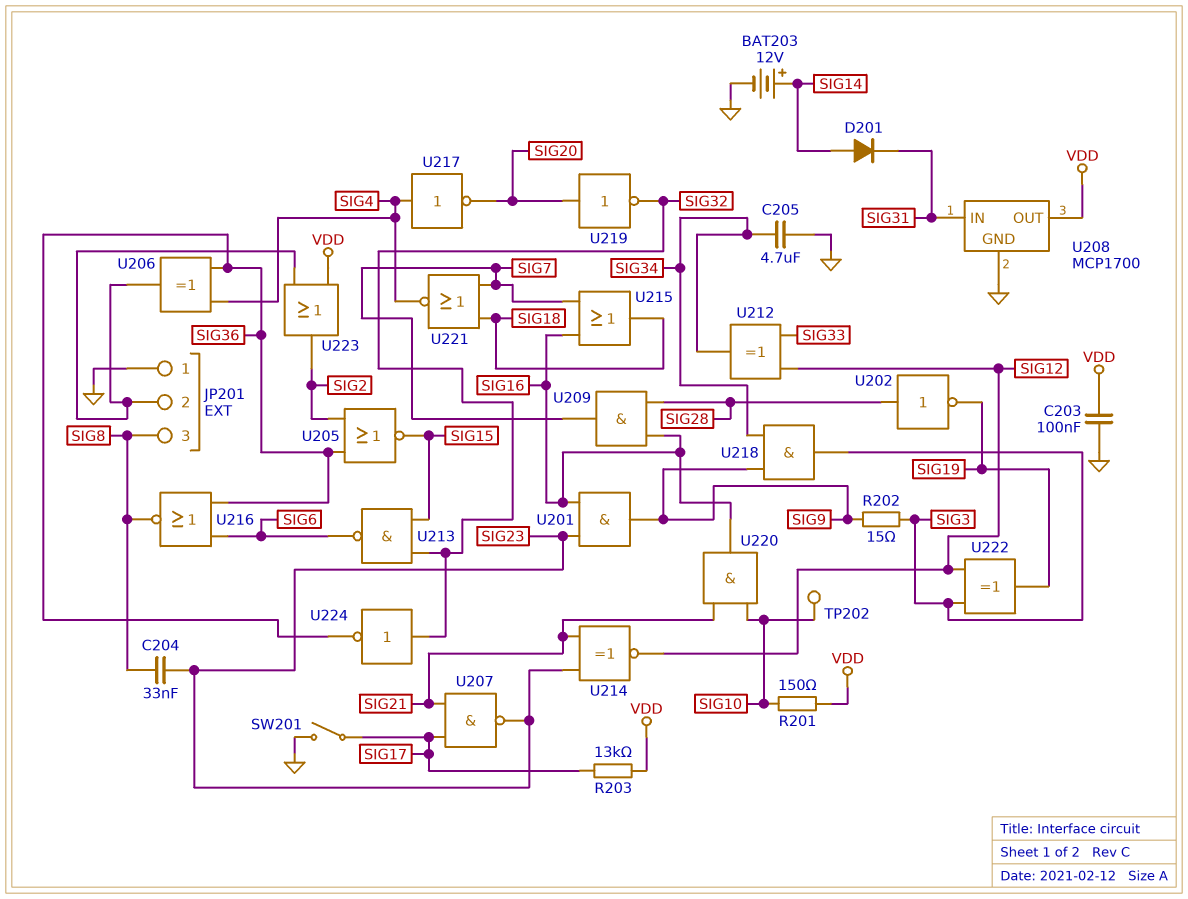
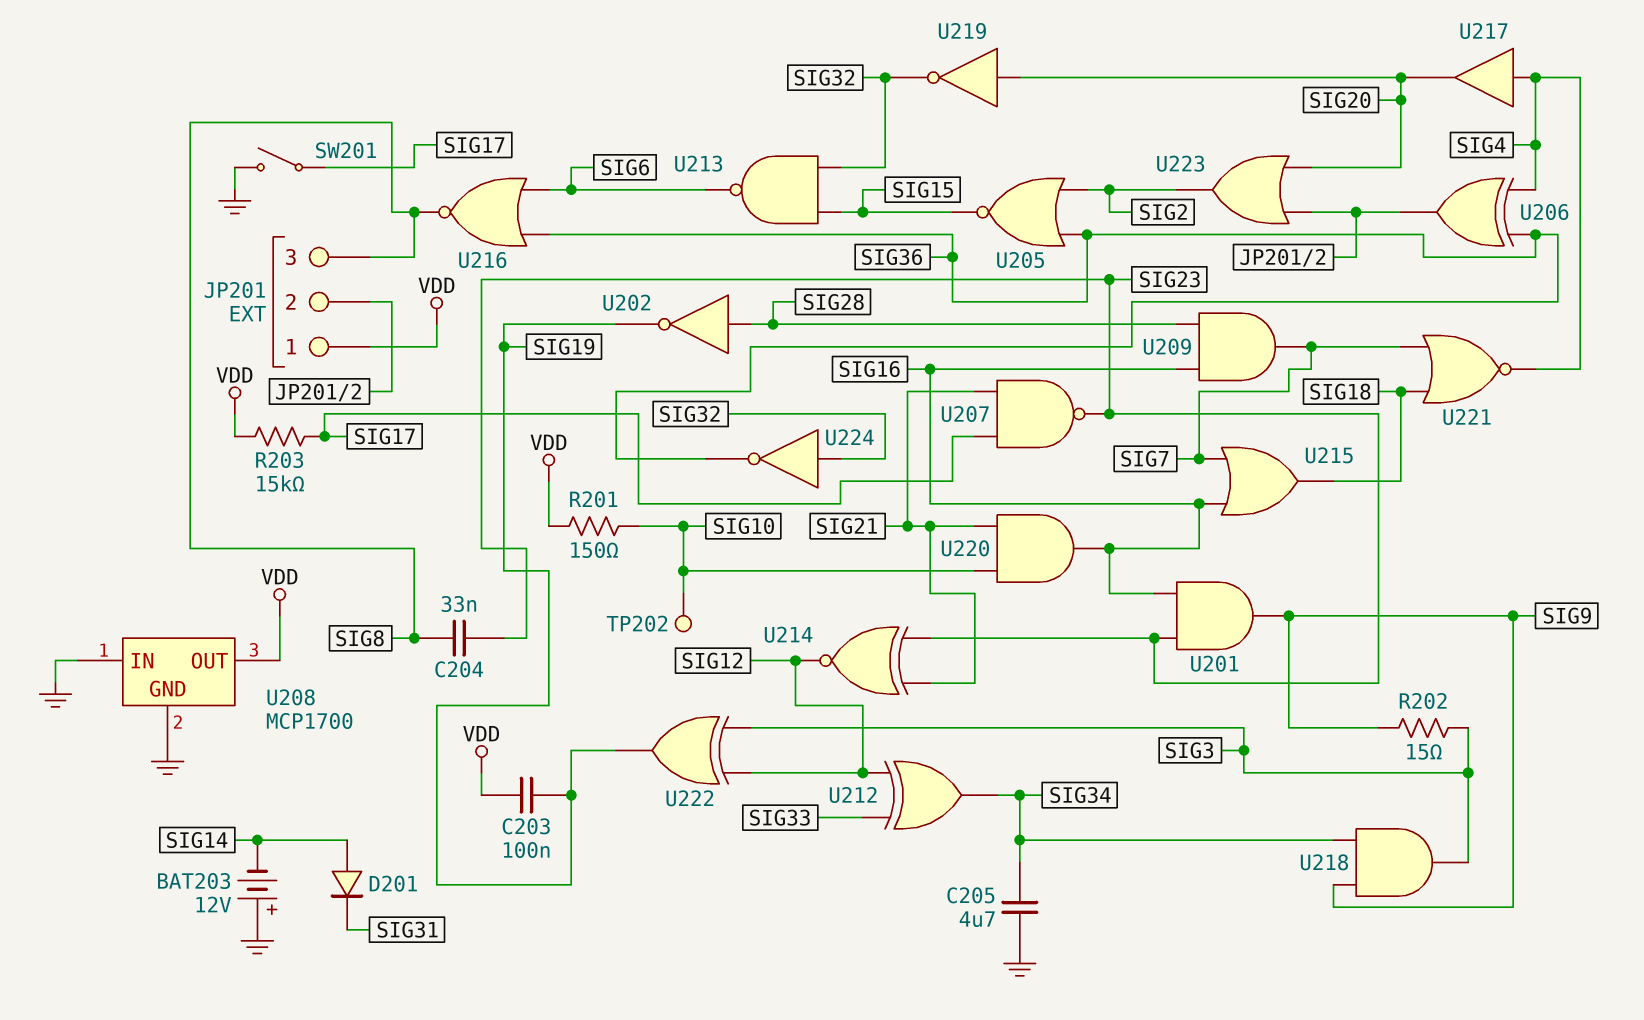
BAT203: 12V (plus SIG14, minus GND) -> 12V (plus GND, minus SIG14)
C203: 100nF (GND, VDD) -> 100nF (SIG19, VDD)
JP201 pin 1: GND -> VDD
R203: 13k (SIG17, VDD) -> 15k (SIG17, VDD)
U208 pin IN: SIG31 -> GND
U217: NOT (in SIG4, out SIG20) -> buffer (in SIG4, out SIG20)
U223: OR (in JP201/2, in VDD, out SIG2) -> OR (in JP201/2, in SIG20, out SIG2)

